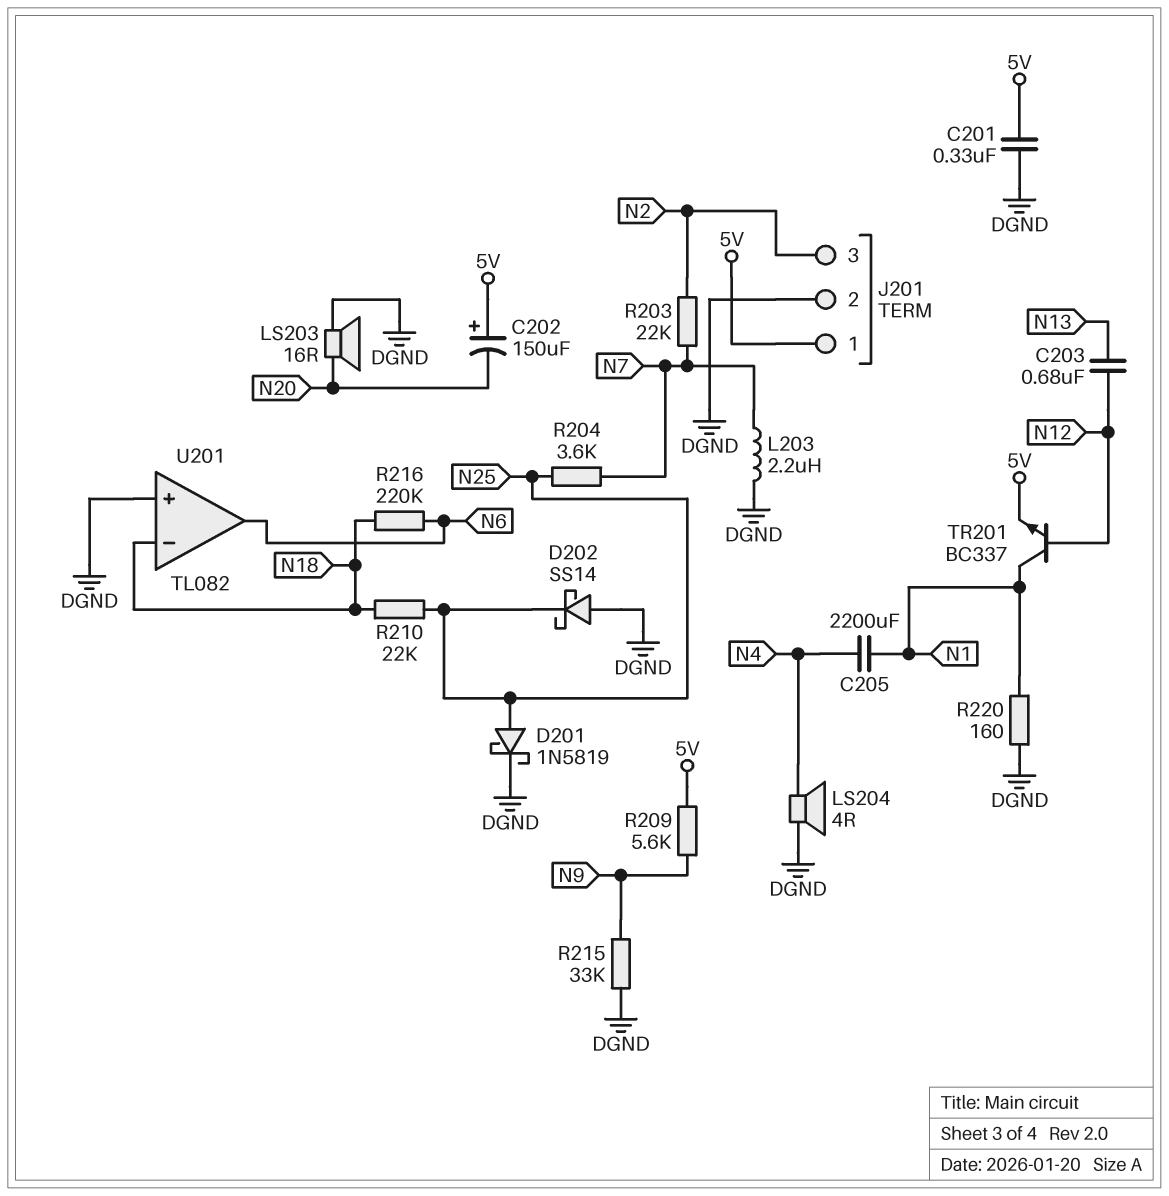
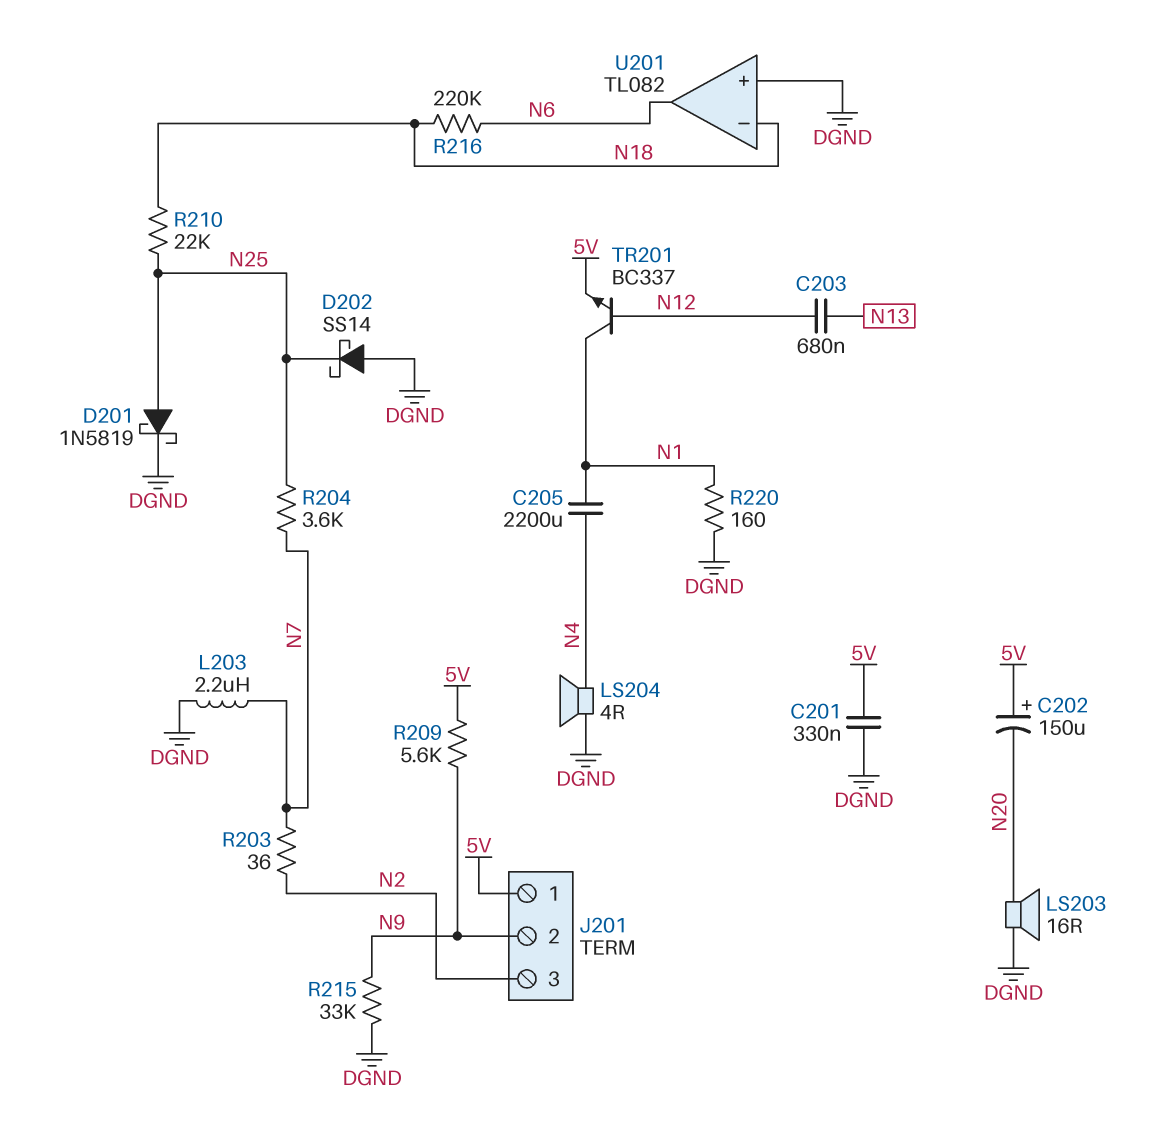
J201 pin 2: DGND -> N9
R203: 22k (N2, N7) -> 36 (N2, N7)

